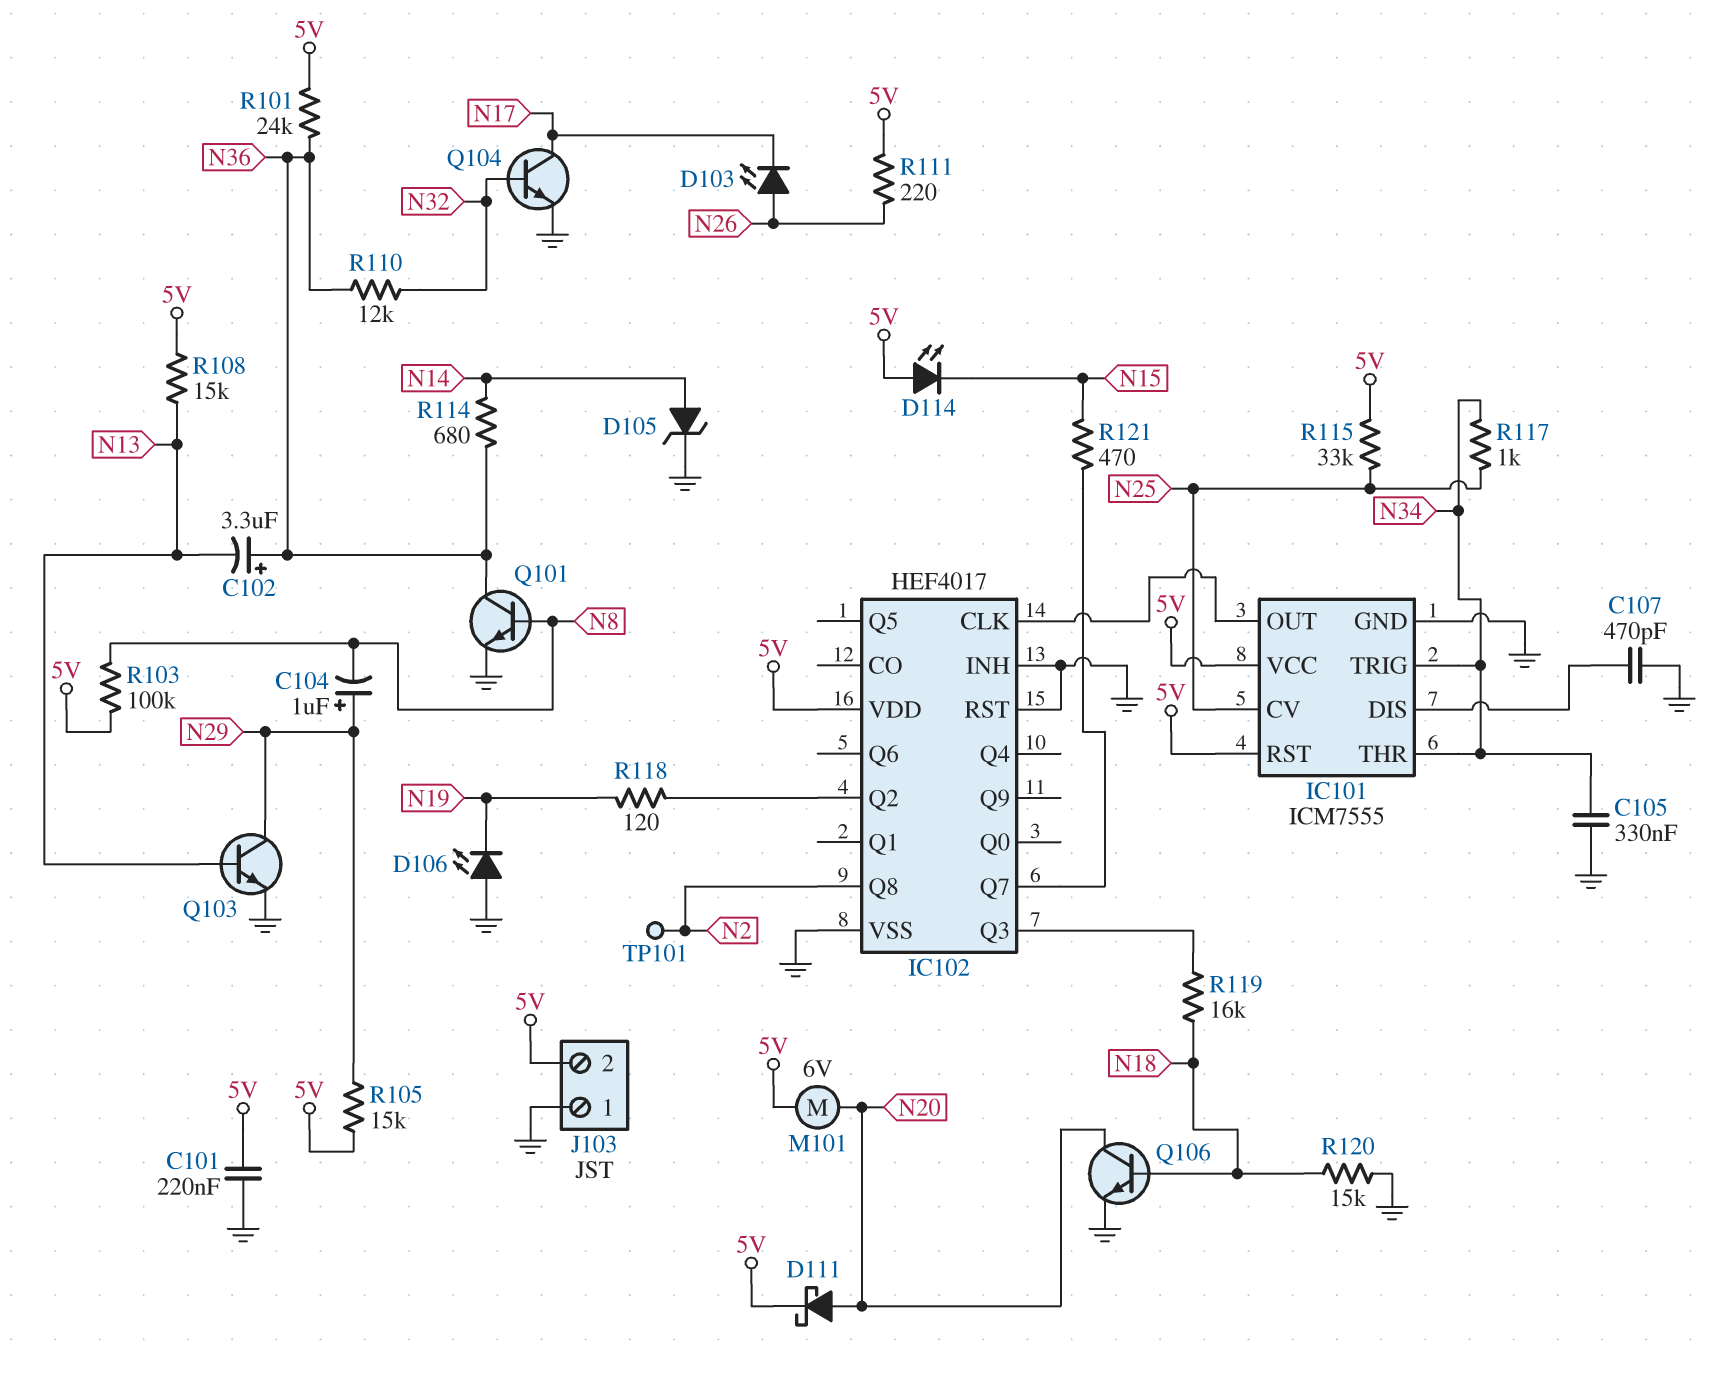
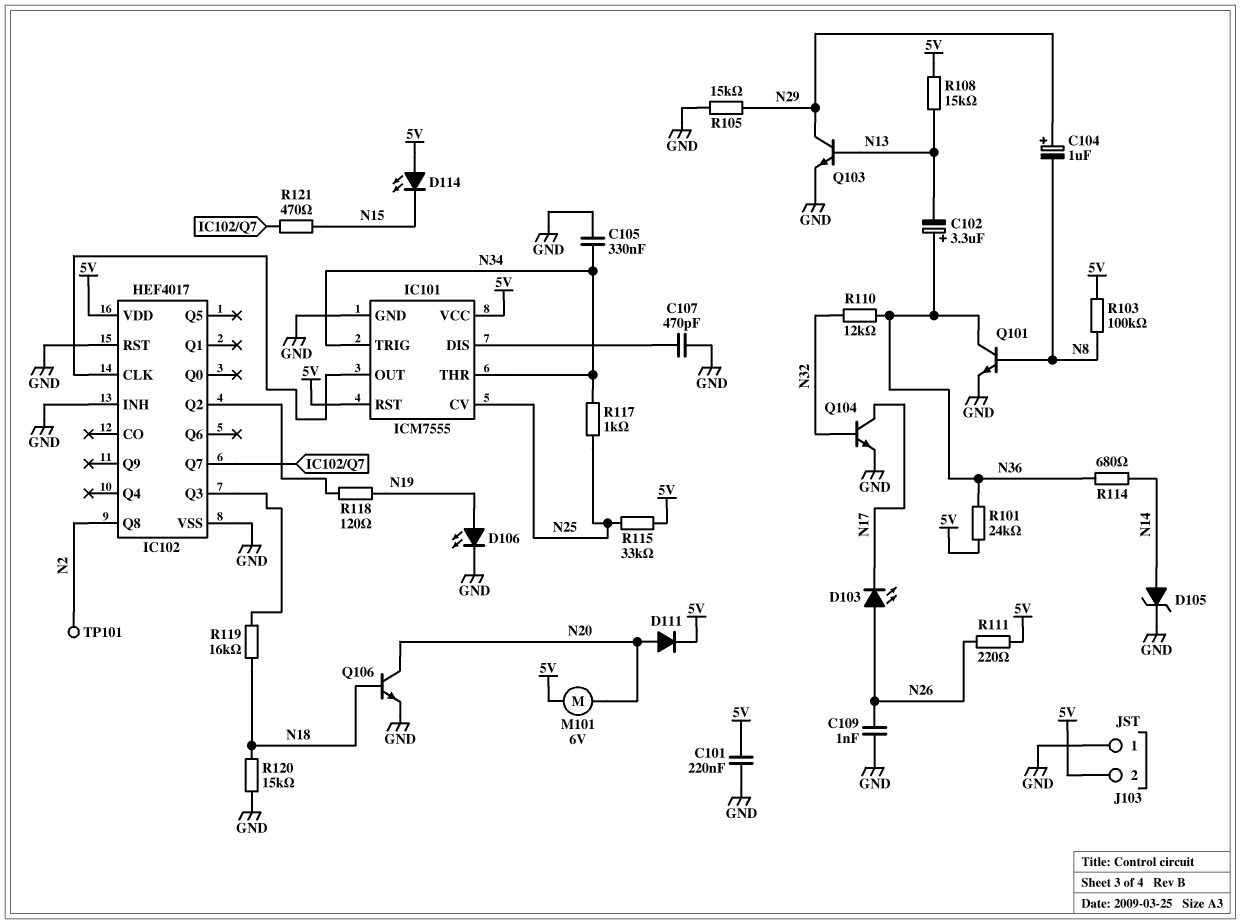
C109: none -> 1nF (GND, N26)
D106: LED (A GND, K N19) -> LED (A N19, K GND)
D111: schottky (A N20, K 5V) -> diode (A N20, K 5V)
R105: 15k (5V, N29) -> 15k (GND, N29)

